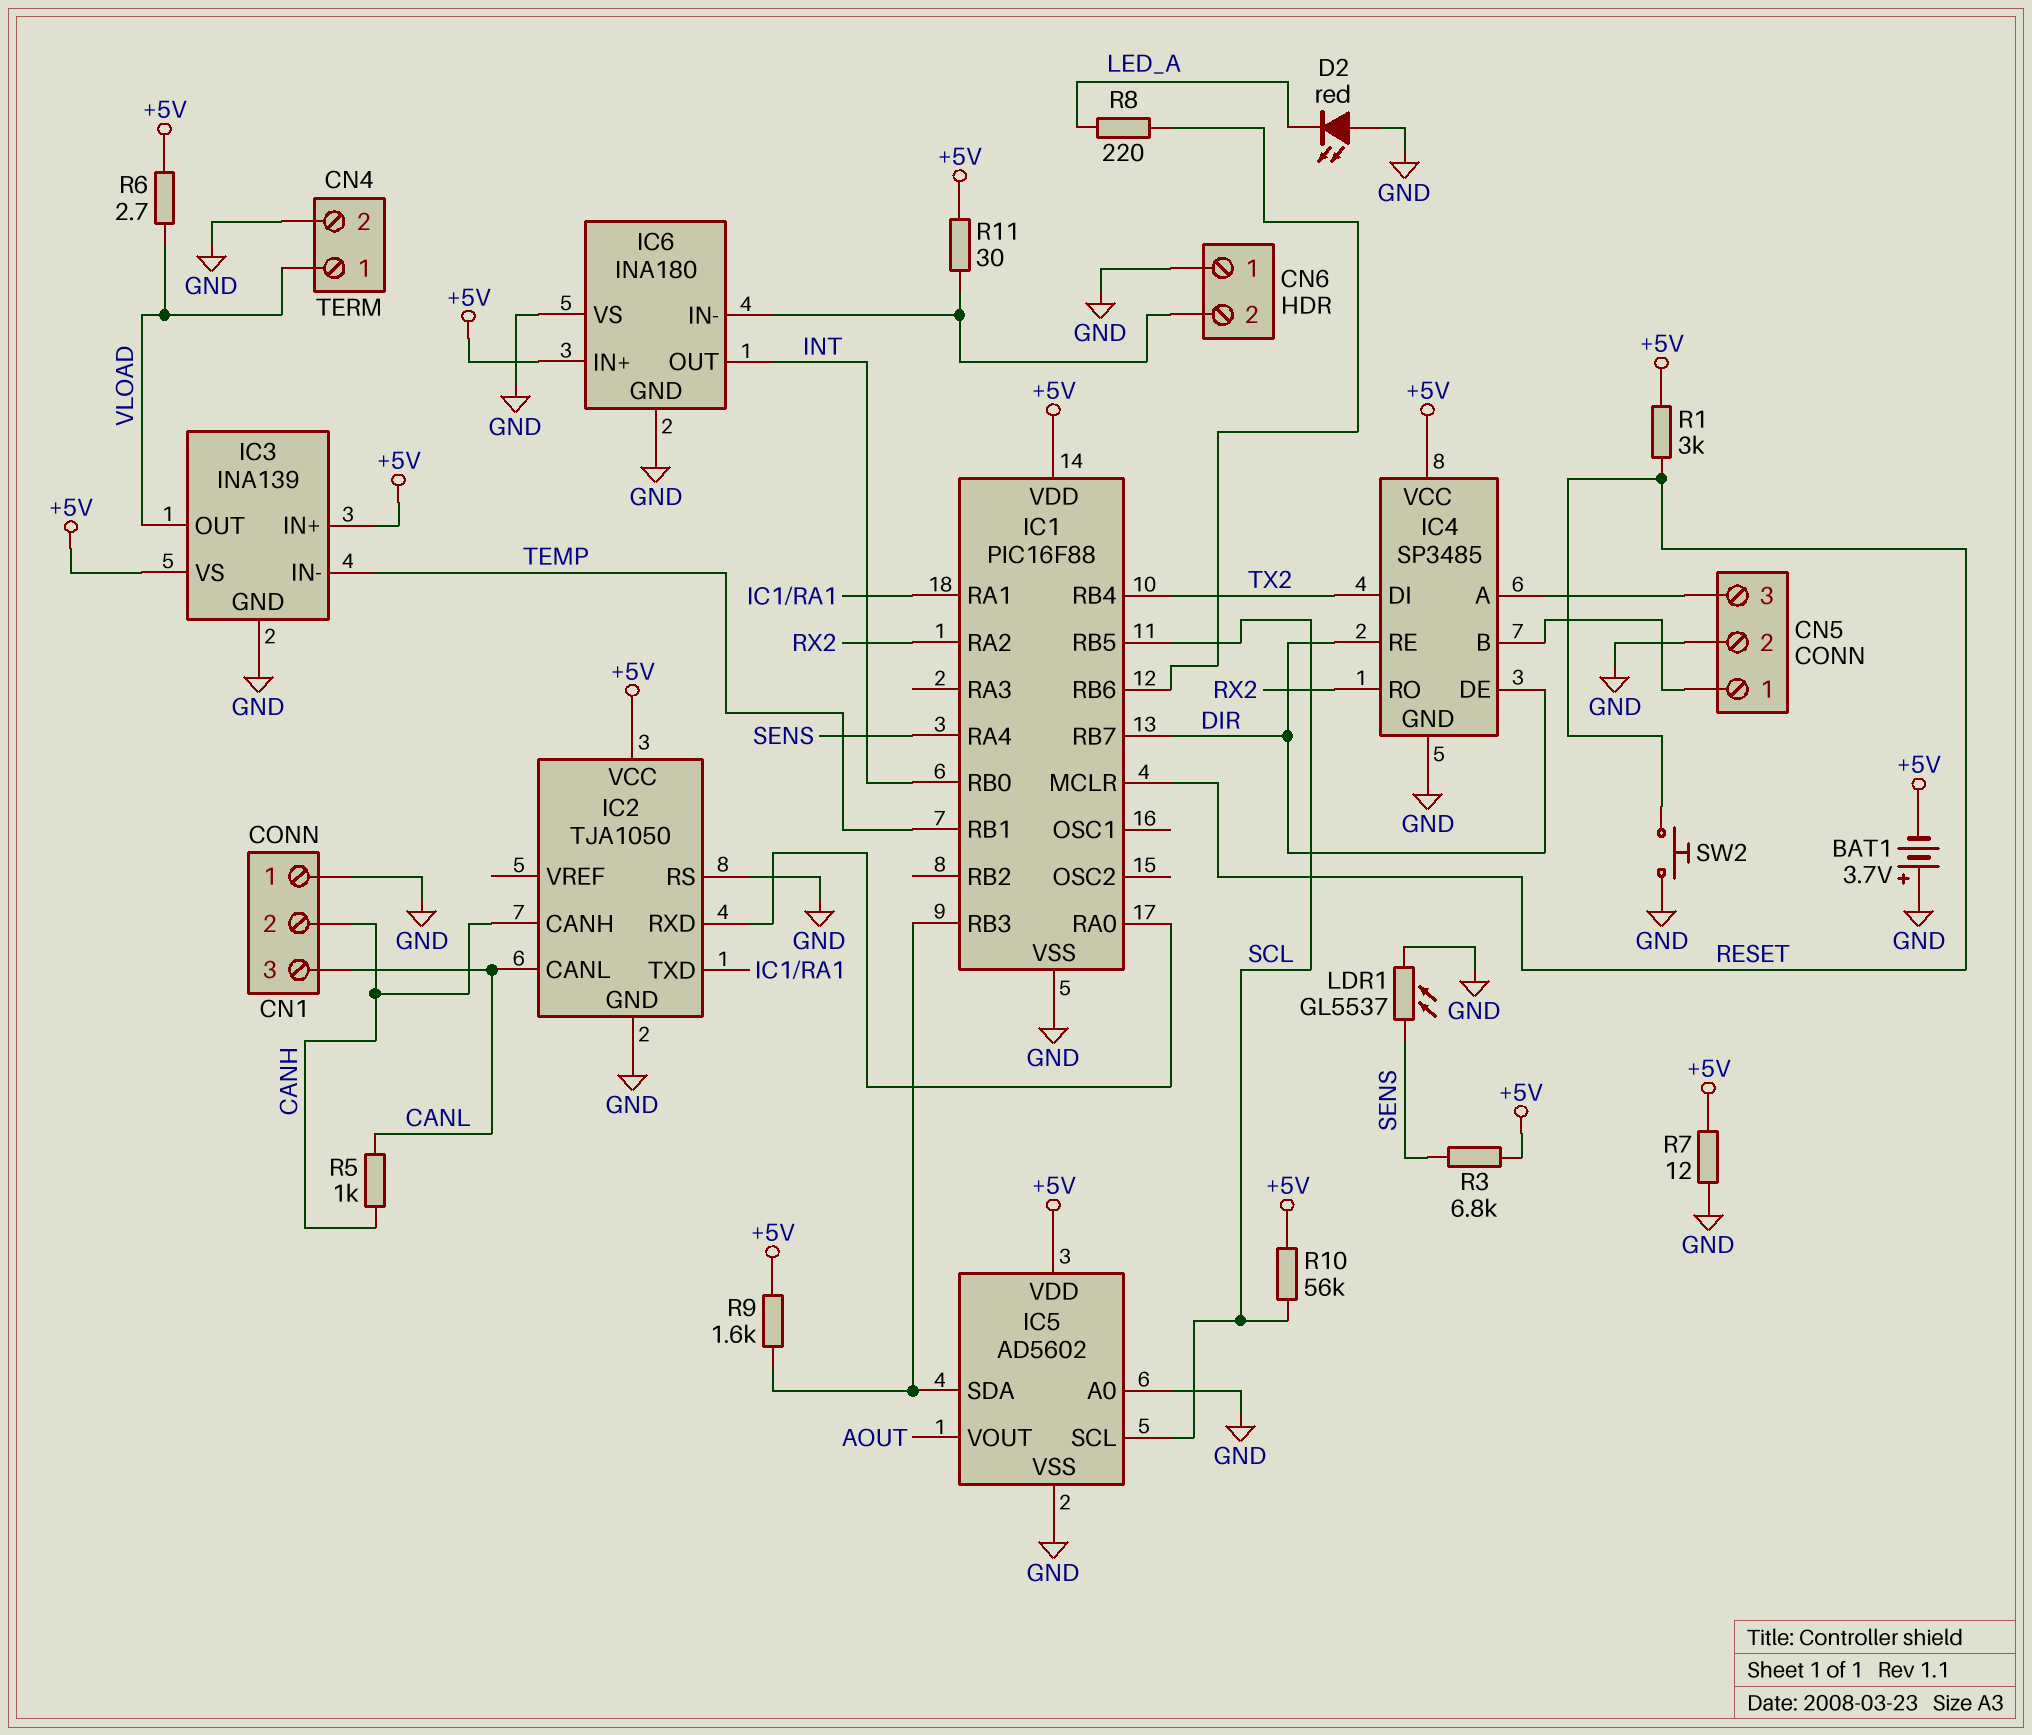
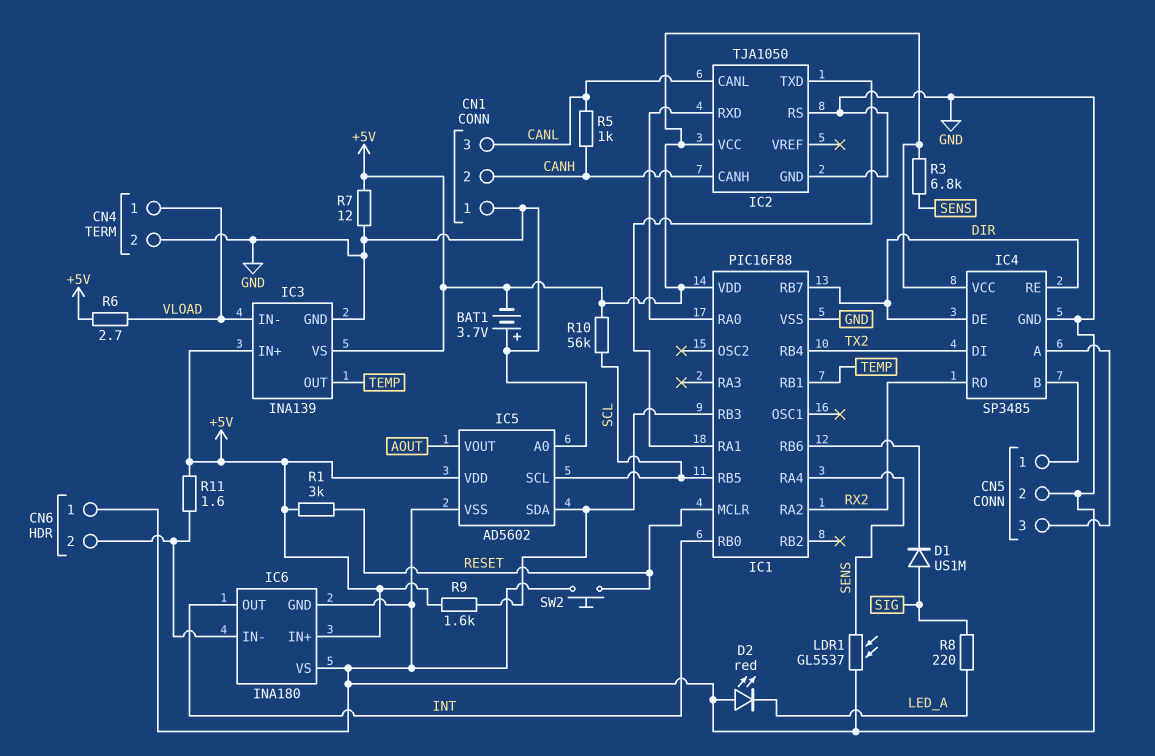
D1: none -> diode US1M (A SIG, K IC1/RB6)
IC3 pin IN-: TEMP -> VLOAD
IC3 pin OUT: VLOAD -> TEMP
R8: 220 (IC1/RB6, LED_A) -> 220 (LED_A, SIG)
R11: 30 (+5V, CN6/2) -> 1.6 (+5V, CN6/2)

